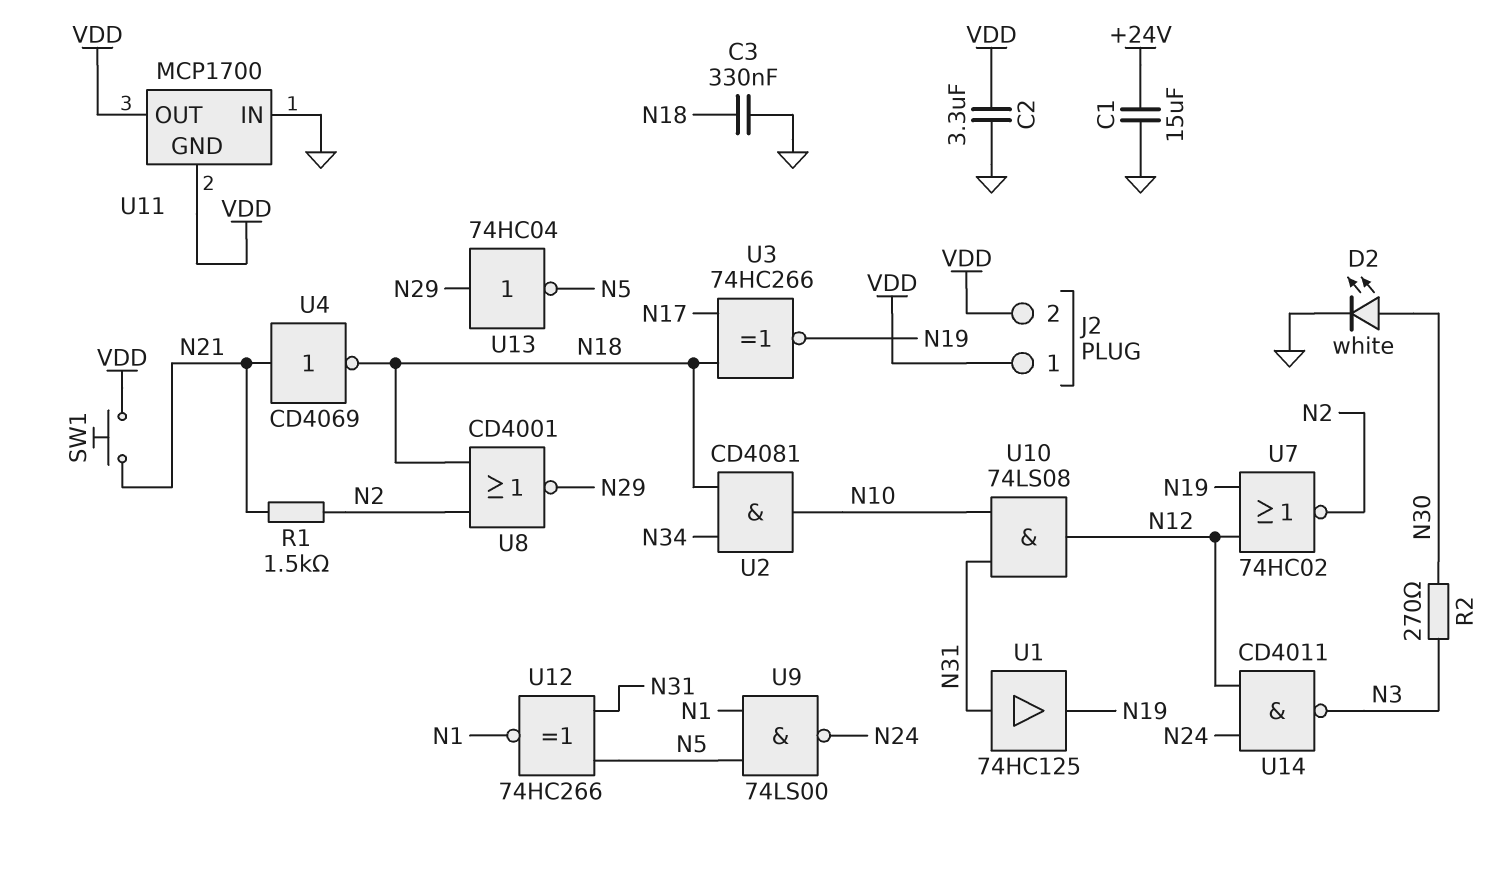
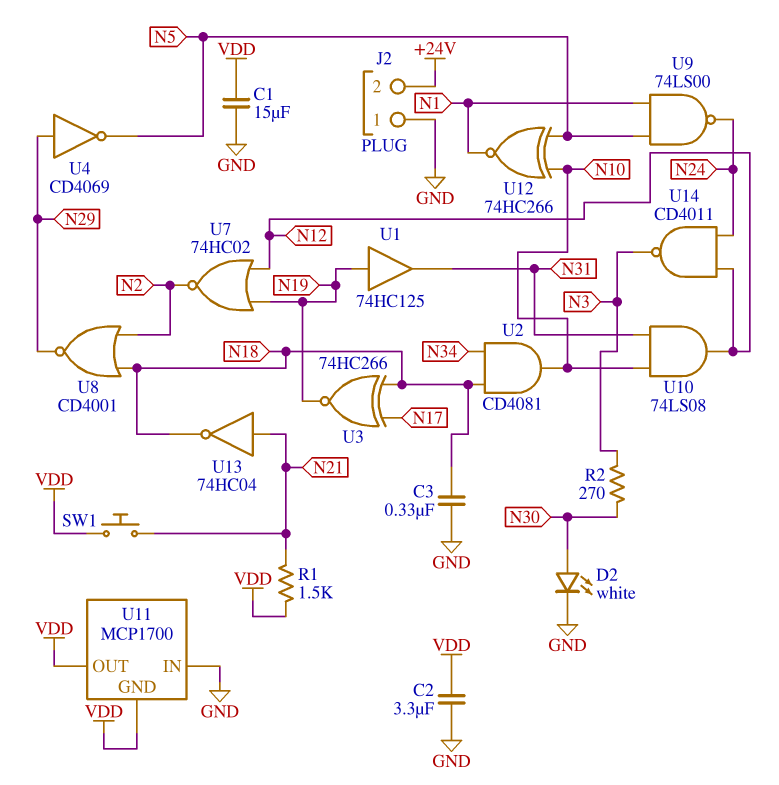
C1: 15uF (+24V, GND) -> 15uF (GND, VDD)
J2 pin 1: VDD -> GND
J2 pin 2: VDD -> +24V
R1: 1.5k (N2, N21) -> 1.5k (N21, VDD)
U1: buffer 74HC125 (in N31, out N19) -> buffer 74HC125 (in N19, out N31)
U4: NOT CD4069 (in N21, out N18) -> NOT CD4069 (in N29, out N5)
U12: XNOR 74HC266 (in N5, in N31, out N1) -> XNOR 74HC266 (in N5, in N10, out N1)
U13: NOT 74HC04 (in N29, out N5) -> NOT 74HC04 (in N21, out N18)

